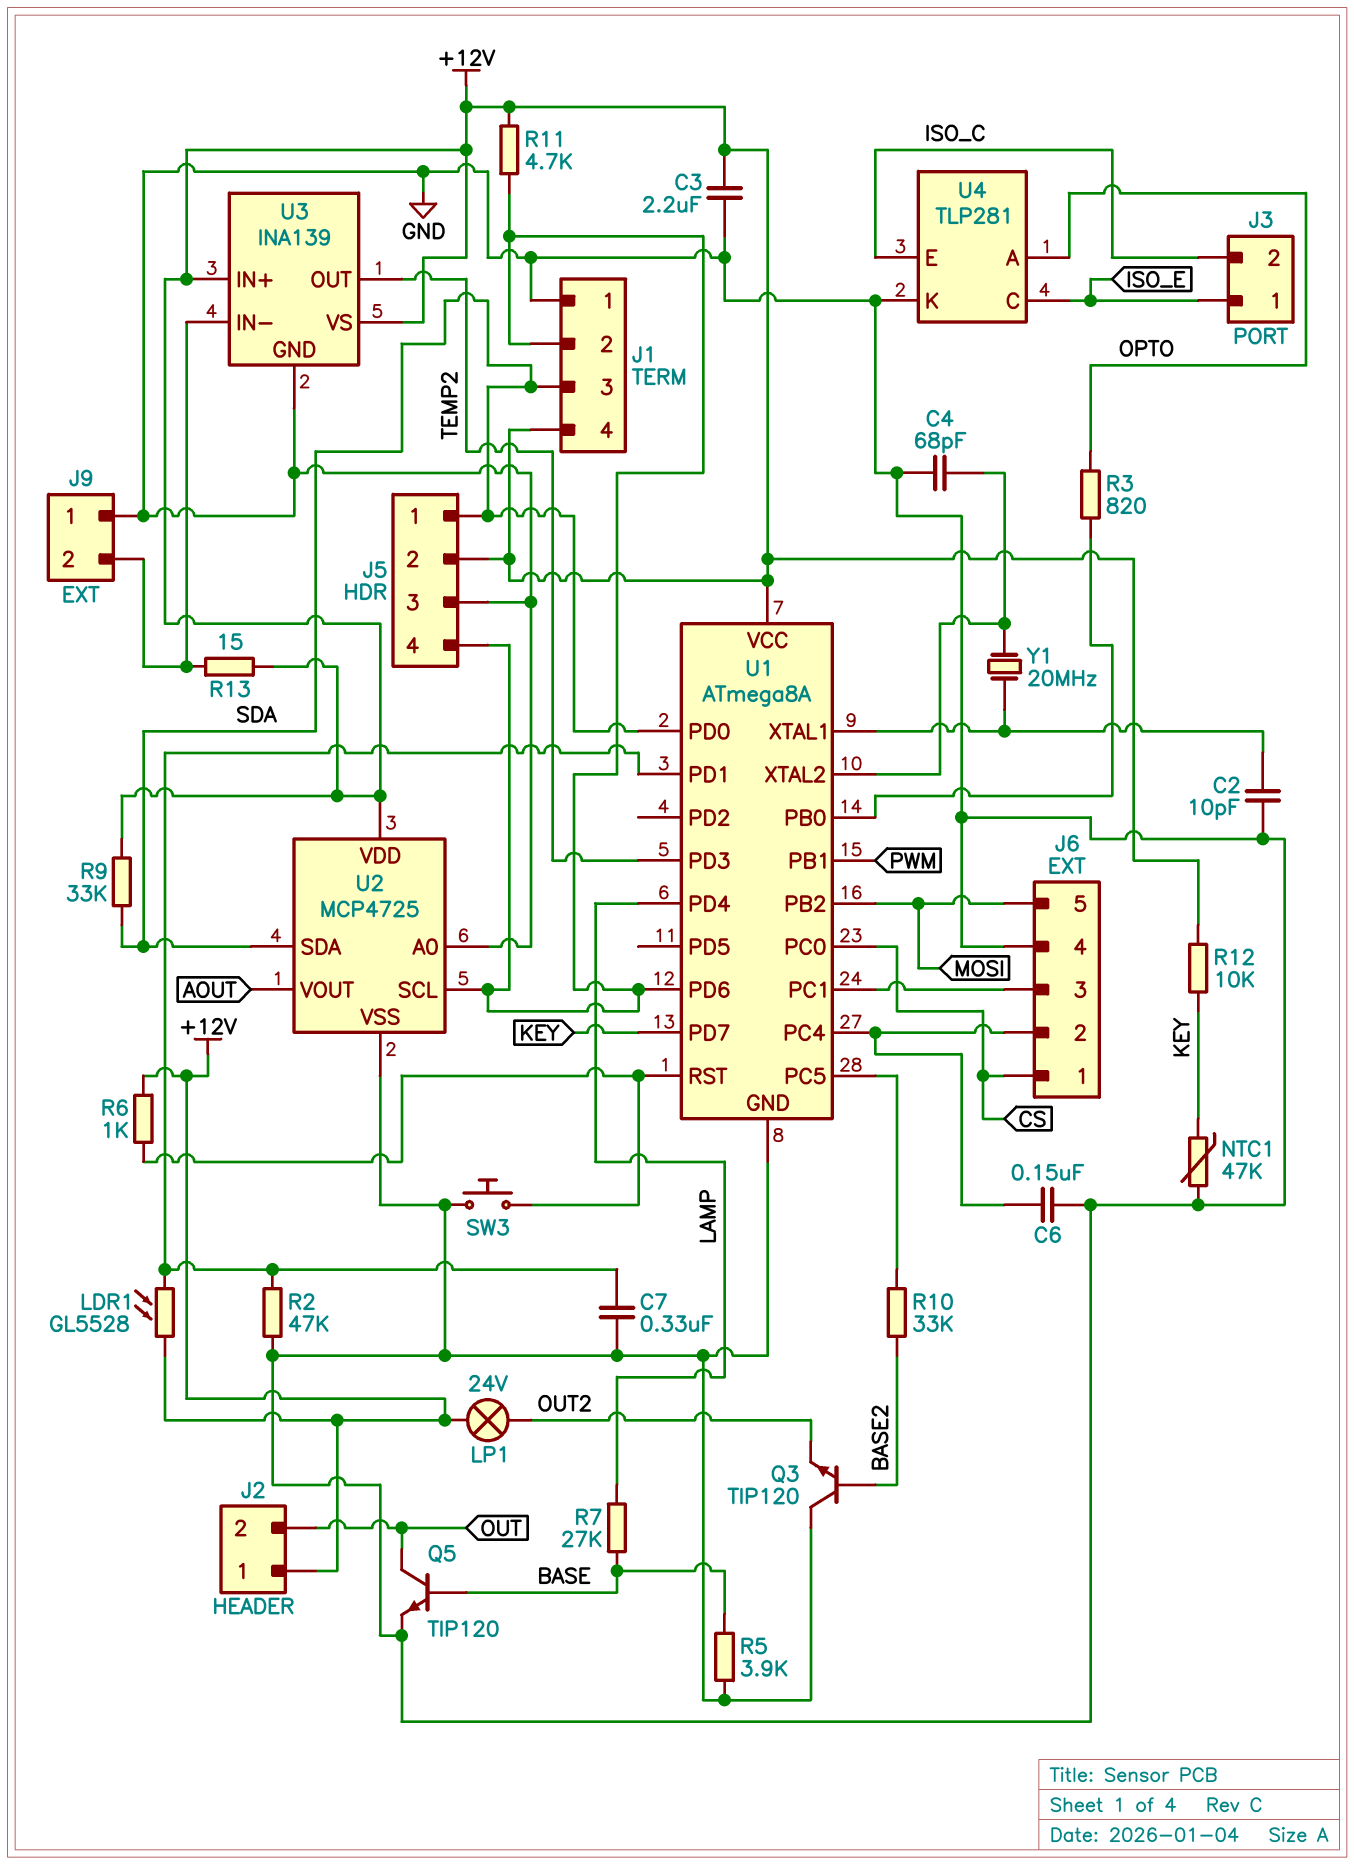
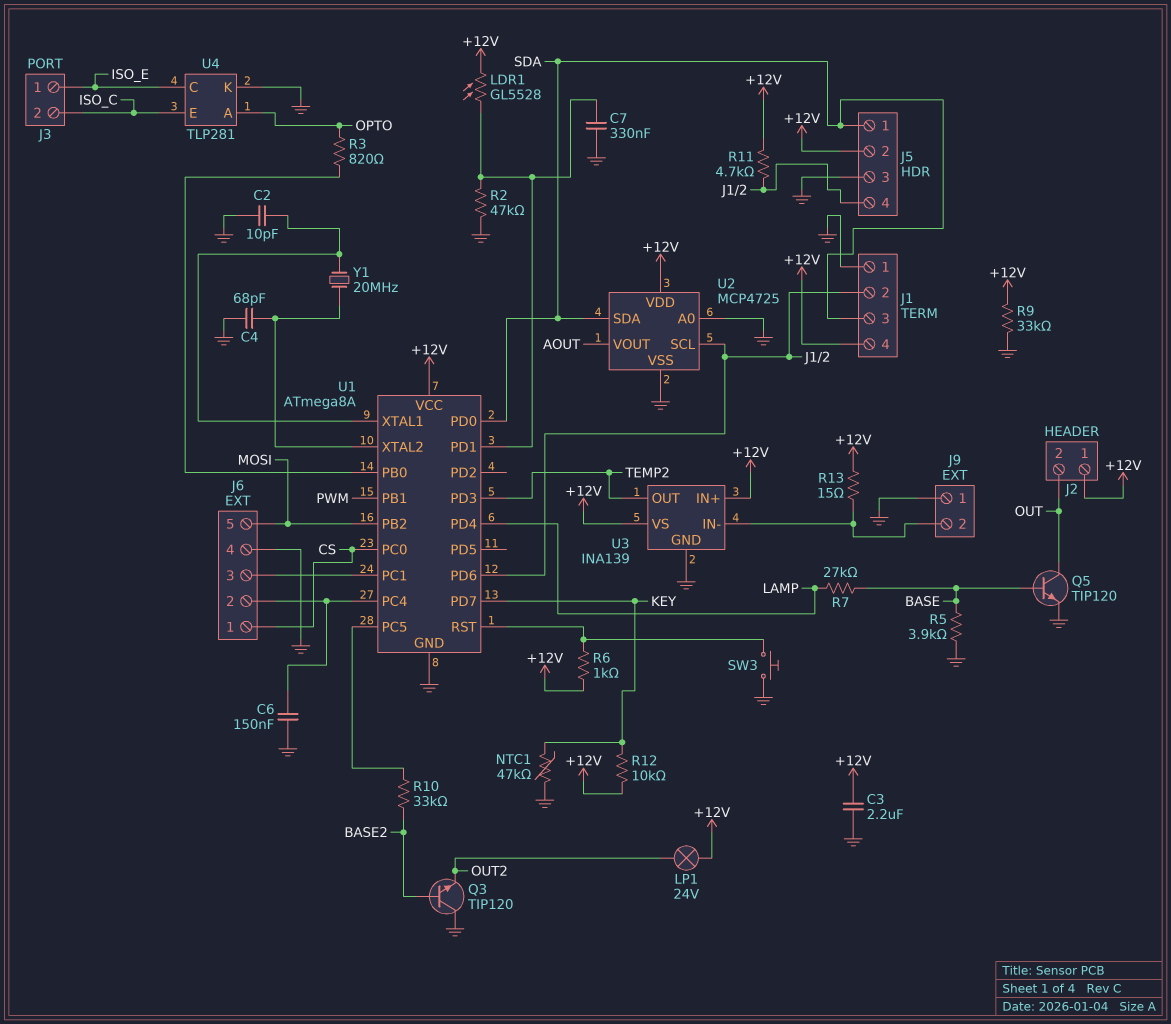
R9: 33k (+12V, SDA) -> 33k (+12V, GND)

